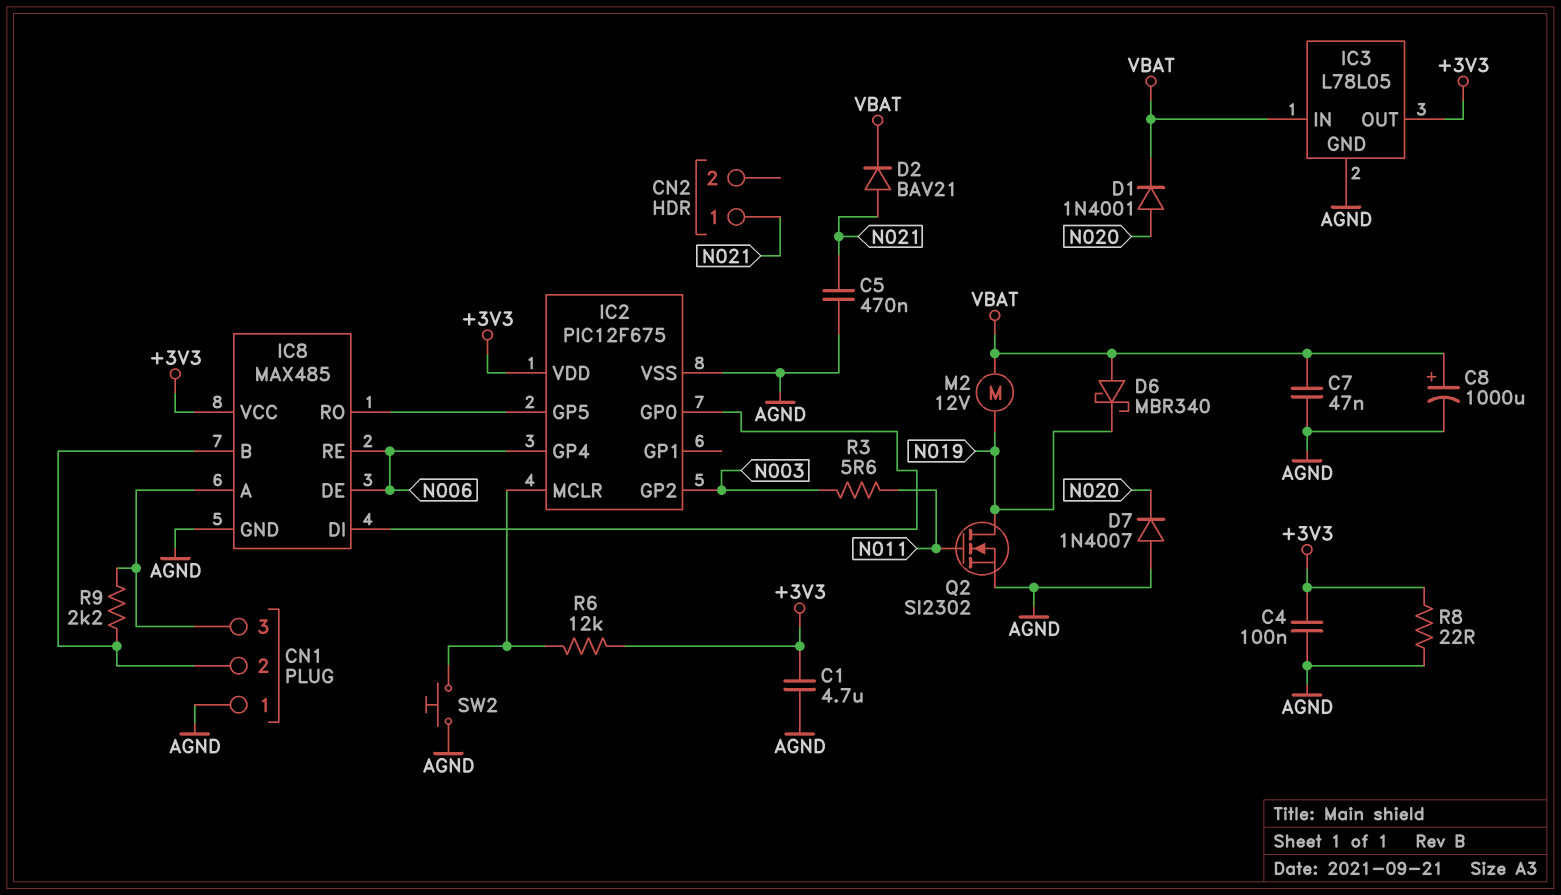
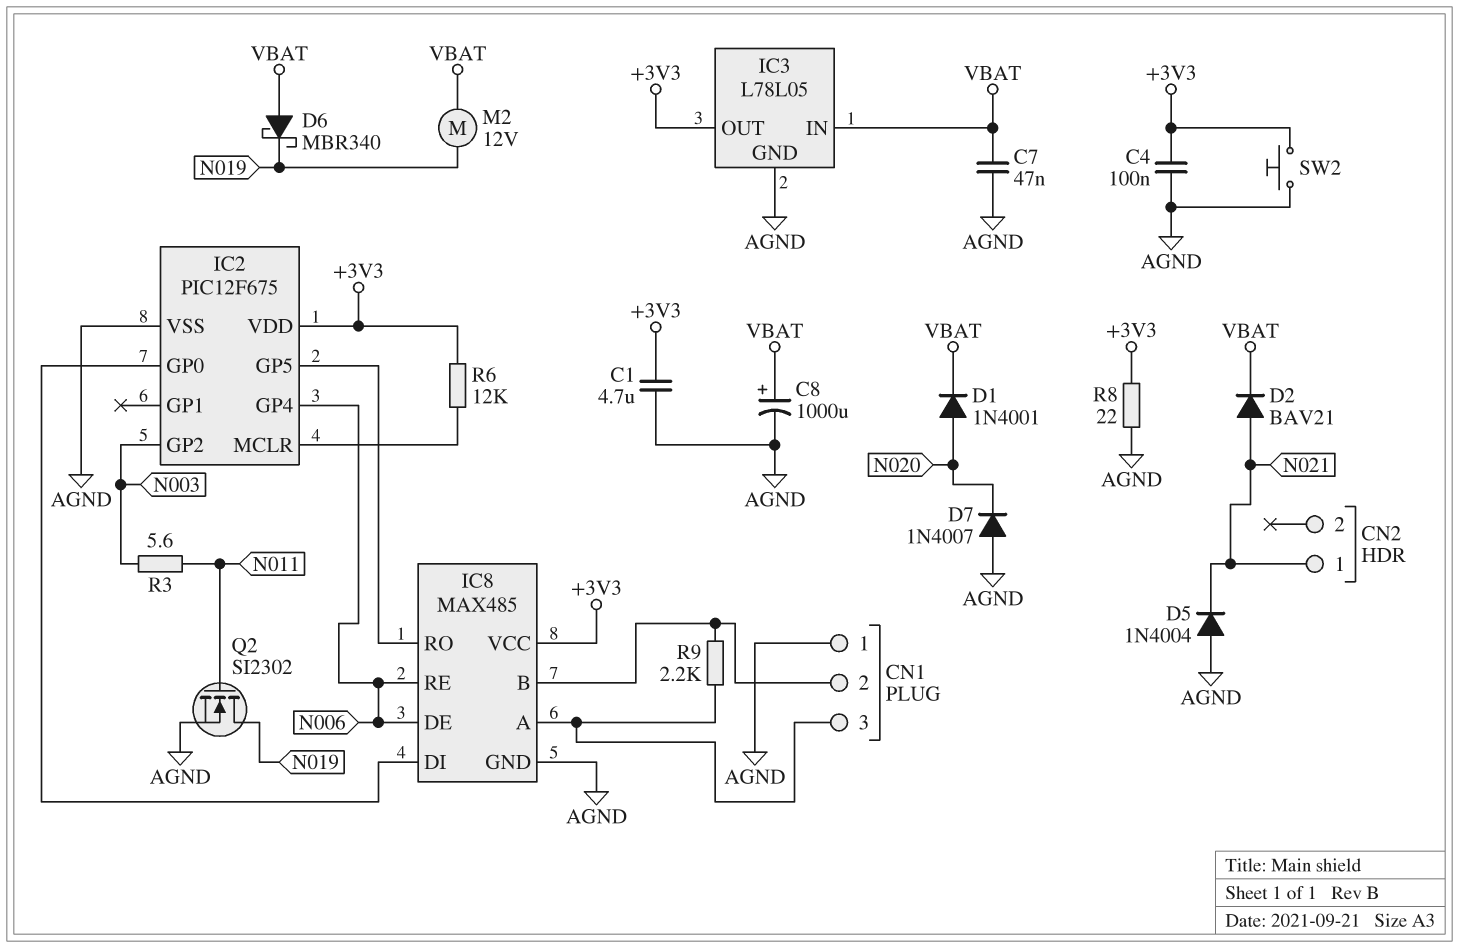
C5: 470nF (AGND, N021) -> none
D5: none -> diode 1N4004 (A AGND, K N021)
SW2: button (AGND, IC2/MCLR) -> button (+3V3, AGND)

